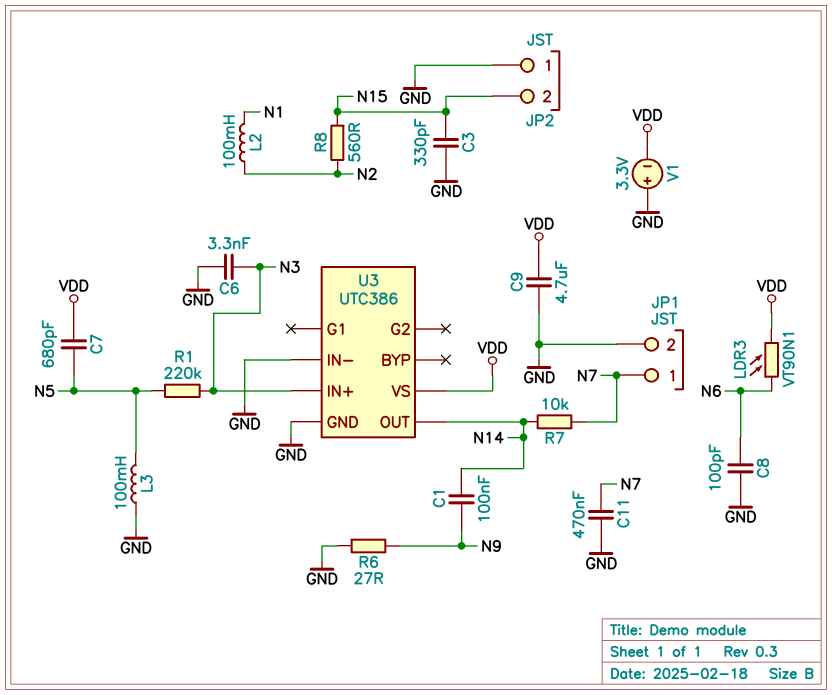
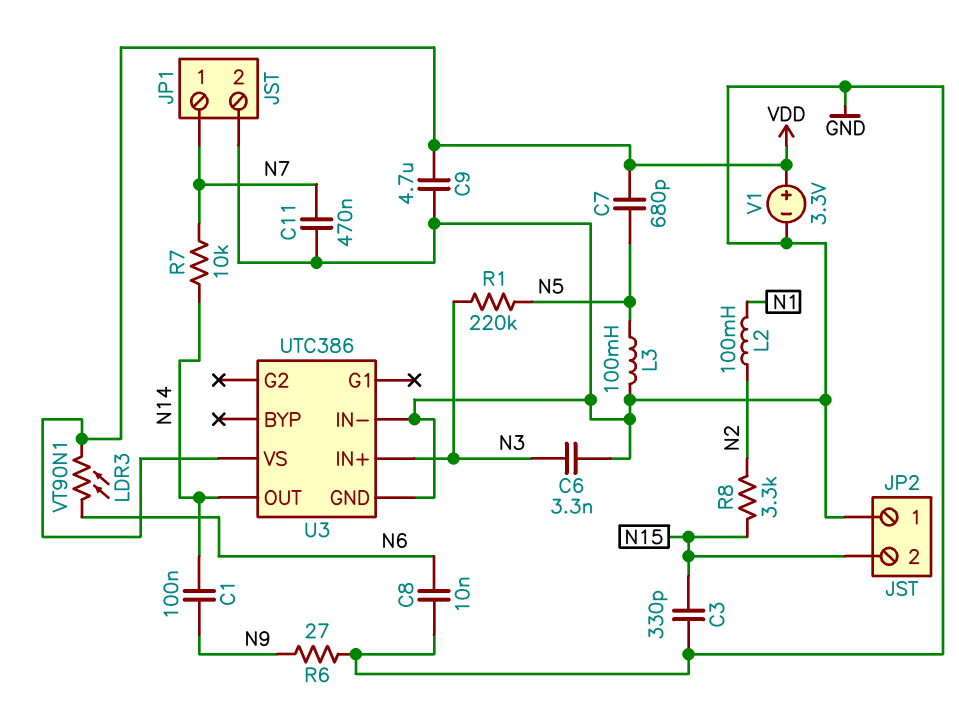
C8: 100pF (GND, N6) -> 10nF (GND, N6)
R8: 560 (N2, N15) -> 3.3k (N2, N15)
V1: 3.3V (plus GND, minus VDD) -> 3.3V (plus VDD, minus GND)

